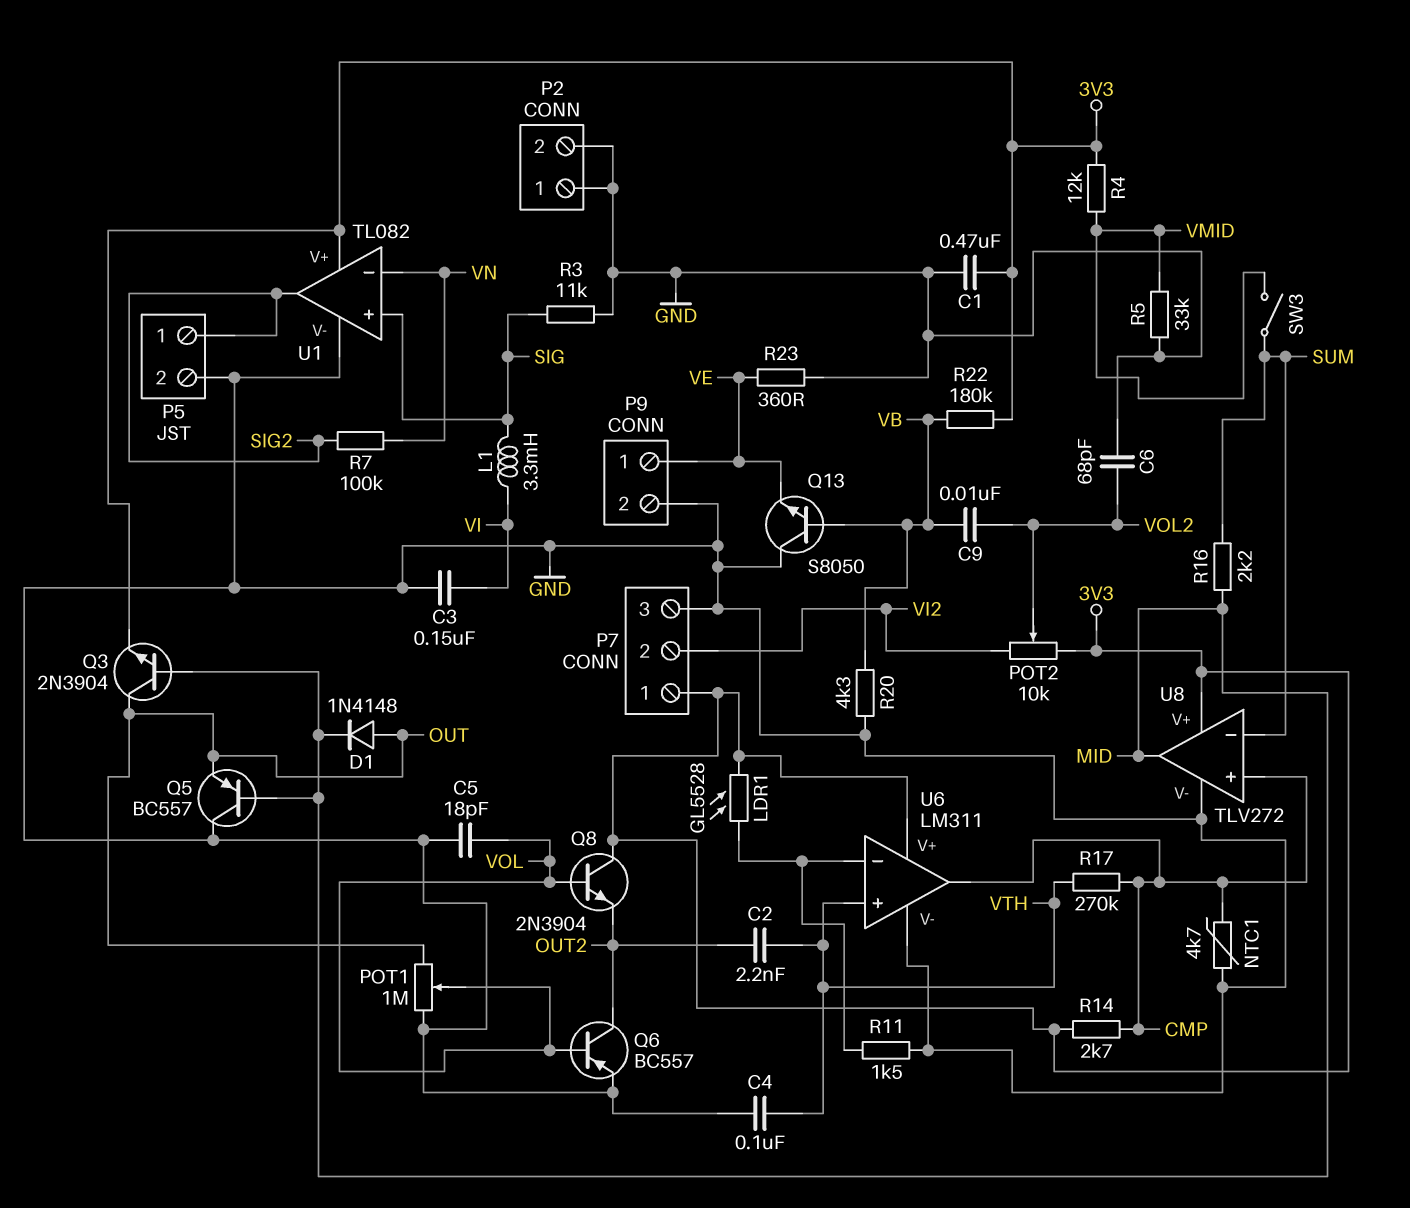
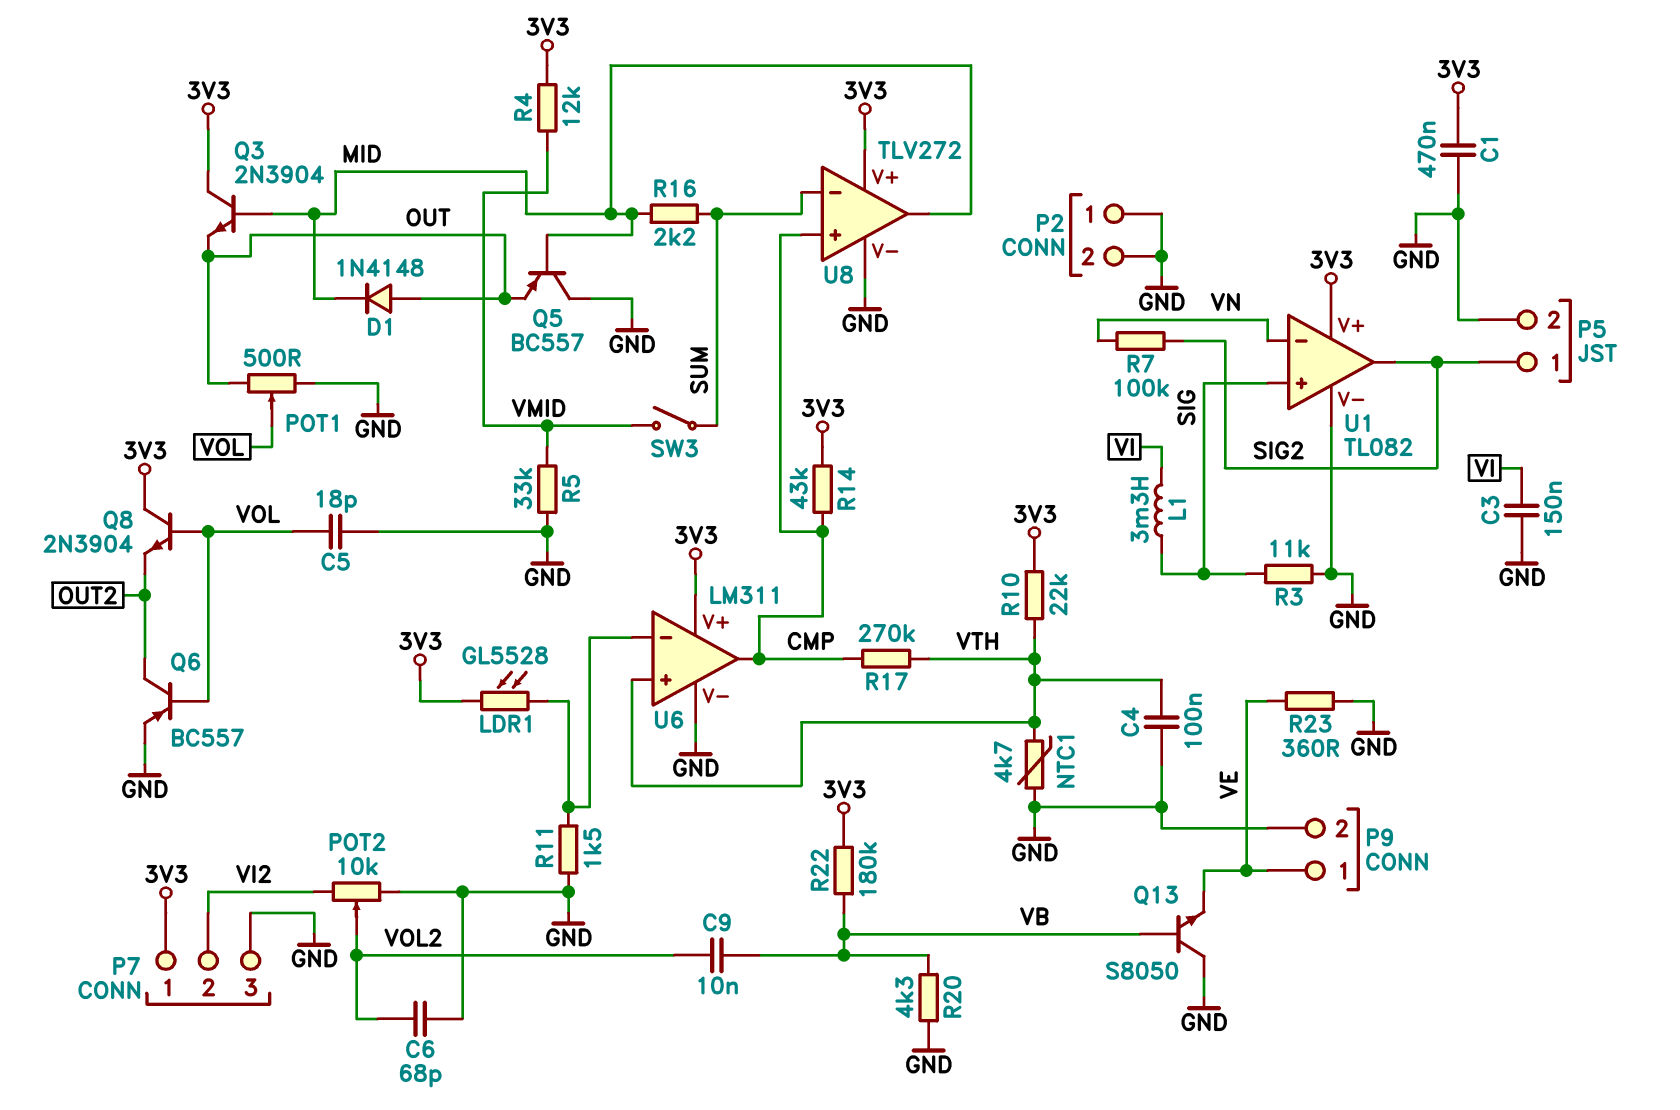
C2: 2.2nF (OUT2, VTH) -> none
NTC1: 4.7k (CMP, GND) -> 4.7k (GND, VTH)
POT1: 1M (GND, OUT, wiper VOL) -> 500 (GND, OUT, wiper VOL)
POT2: 10k (3V3, VI2, wiper VOL2) -> 10k (GND, VI2, wiper VOL2)
Q3: NPN 2N3904 (B MID, C OUT, E 3V3) -> NPN 2N3904 (B MID, C 3V3, E OUT)
R10: none -> 22k (3V3, VTH)
R14: 2.7k (3V3, CMP) -> 43k (3V3, CMP)

